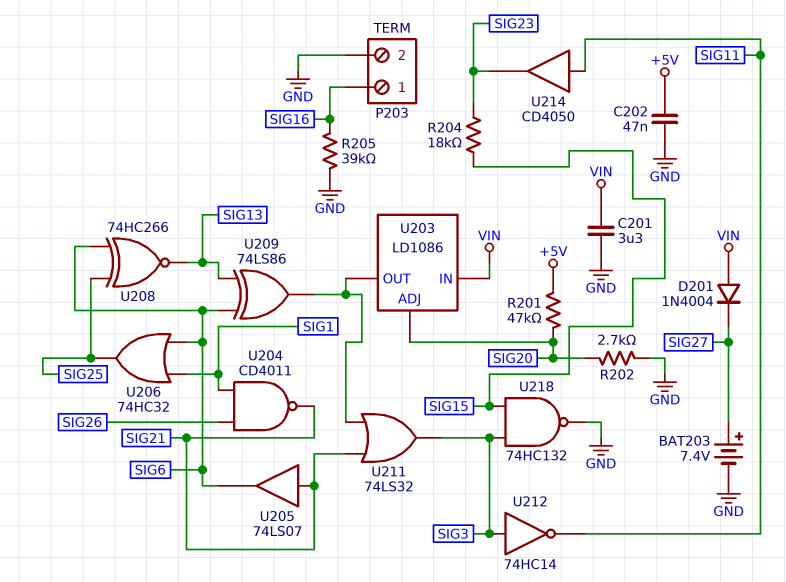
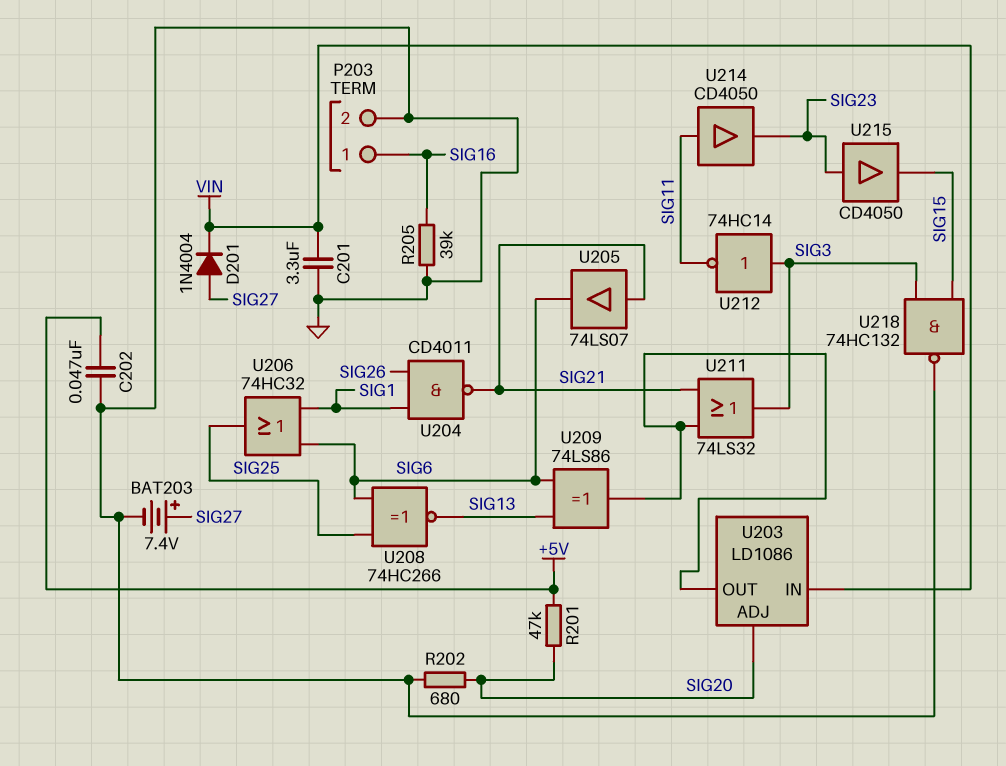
D201: diode 1N4004 (A VIN, K SIG27) -> diode 1N4004 (A SIG27, K VIN)
R202: 2.7k (GND, SIG20) -> 680 (GND, SIG20)
R204: 18k (SIG15, SIG23) -> none
U215: none -> buffer CD4050 (in SIG23, out SIG15)

